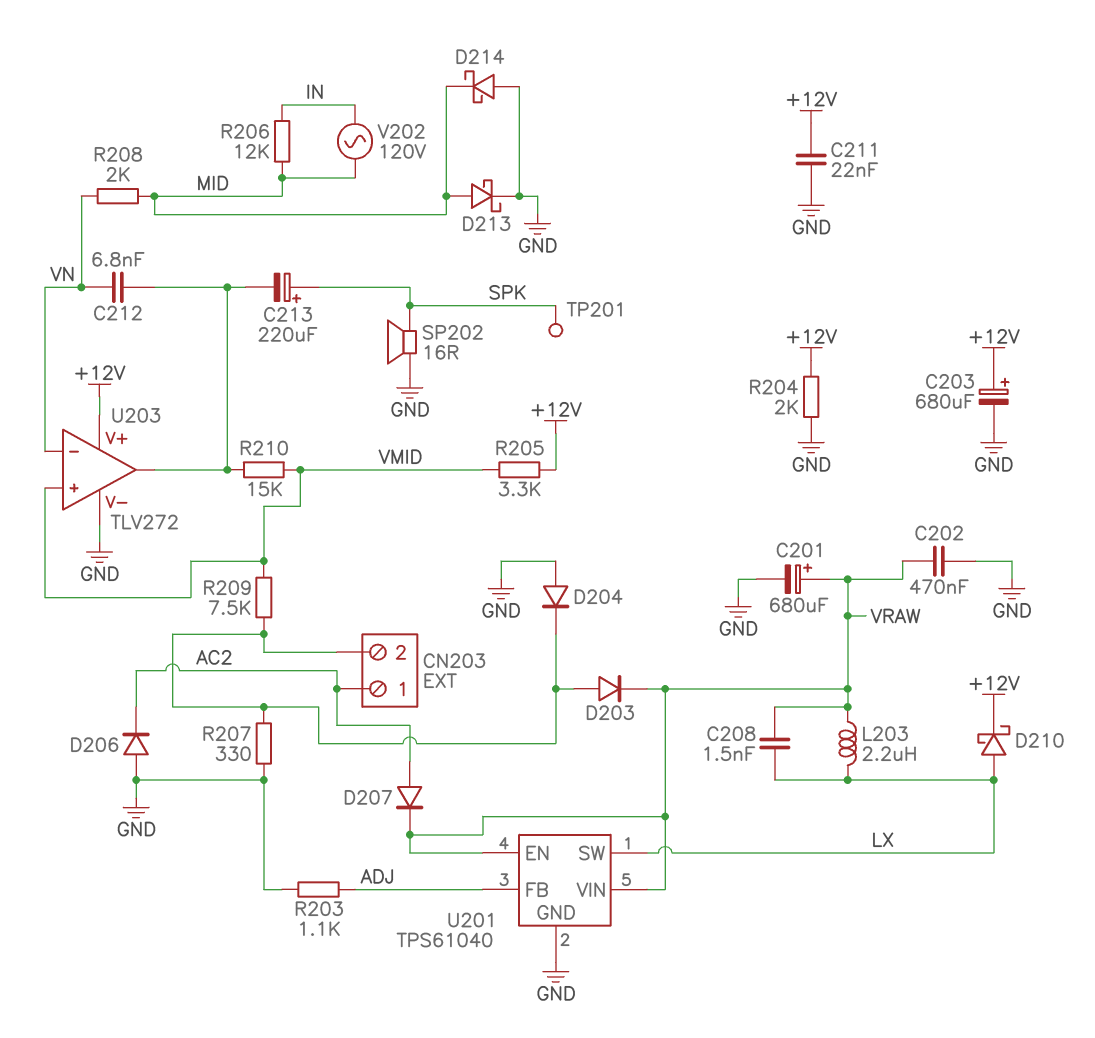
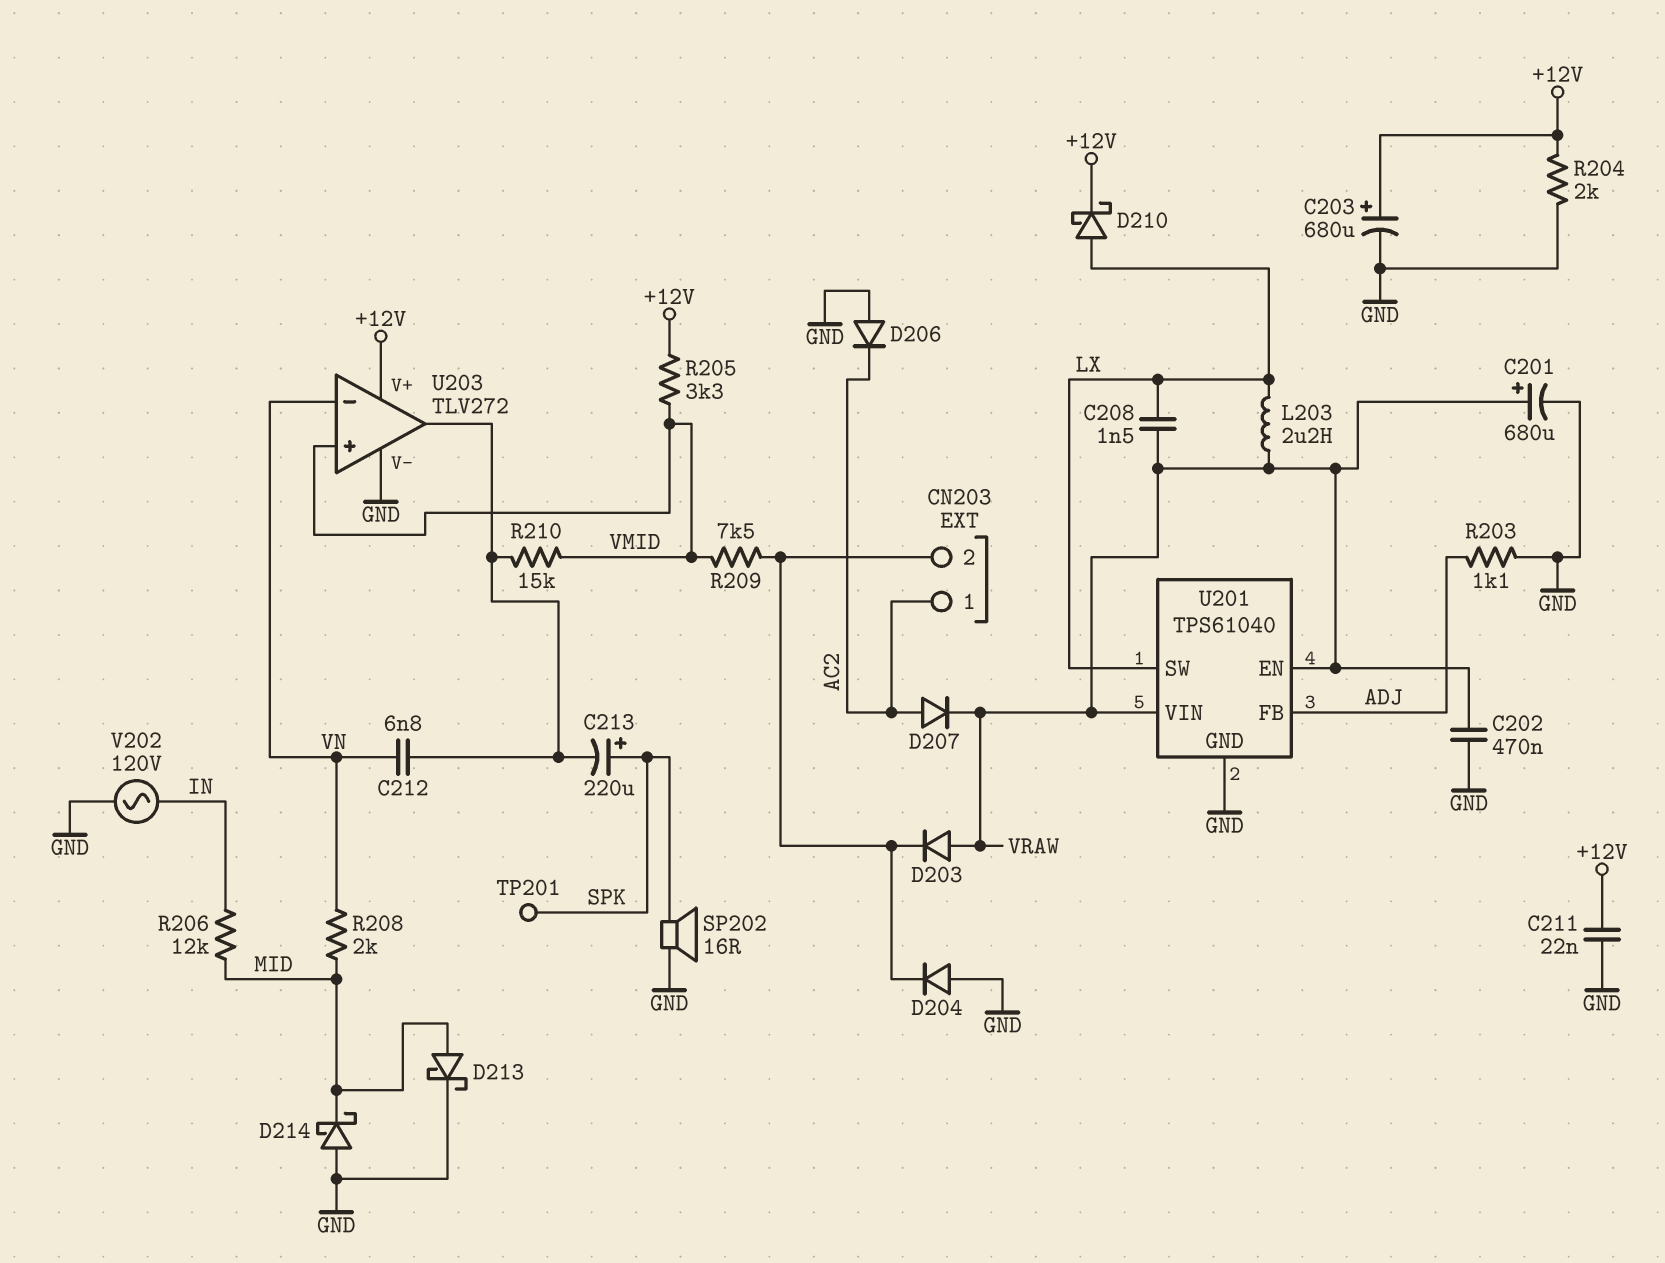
D203: diode (A CN203/2, K VRAW) -> diode (A VRAW, K CN203/2)
R207: 330 (CN203/2, GND) -> none
V202: AC 120V (IN, MID) -> AC 120V (GND, IN)

